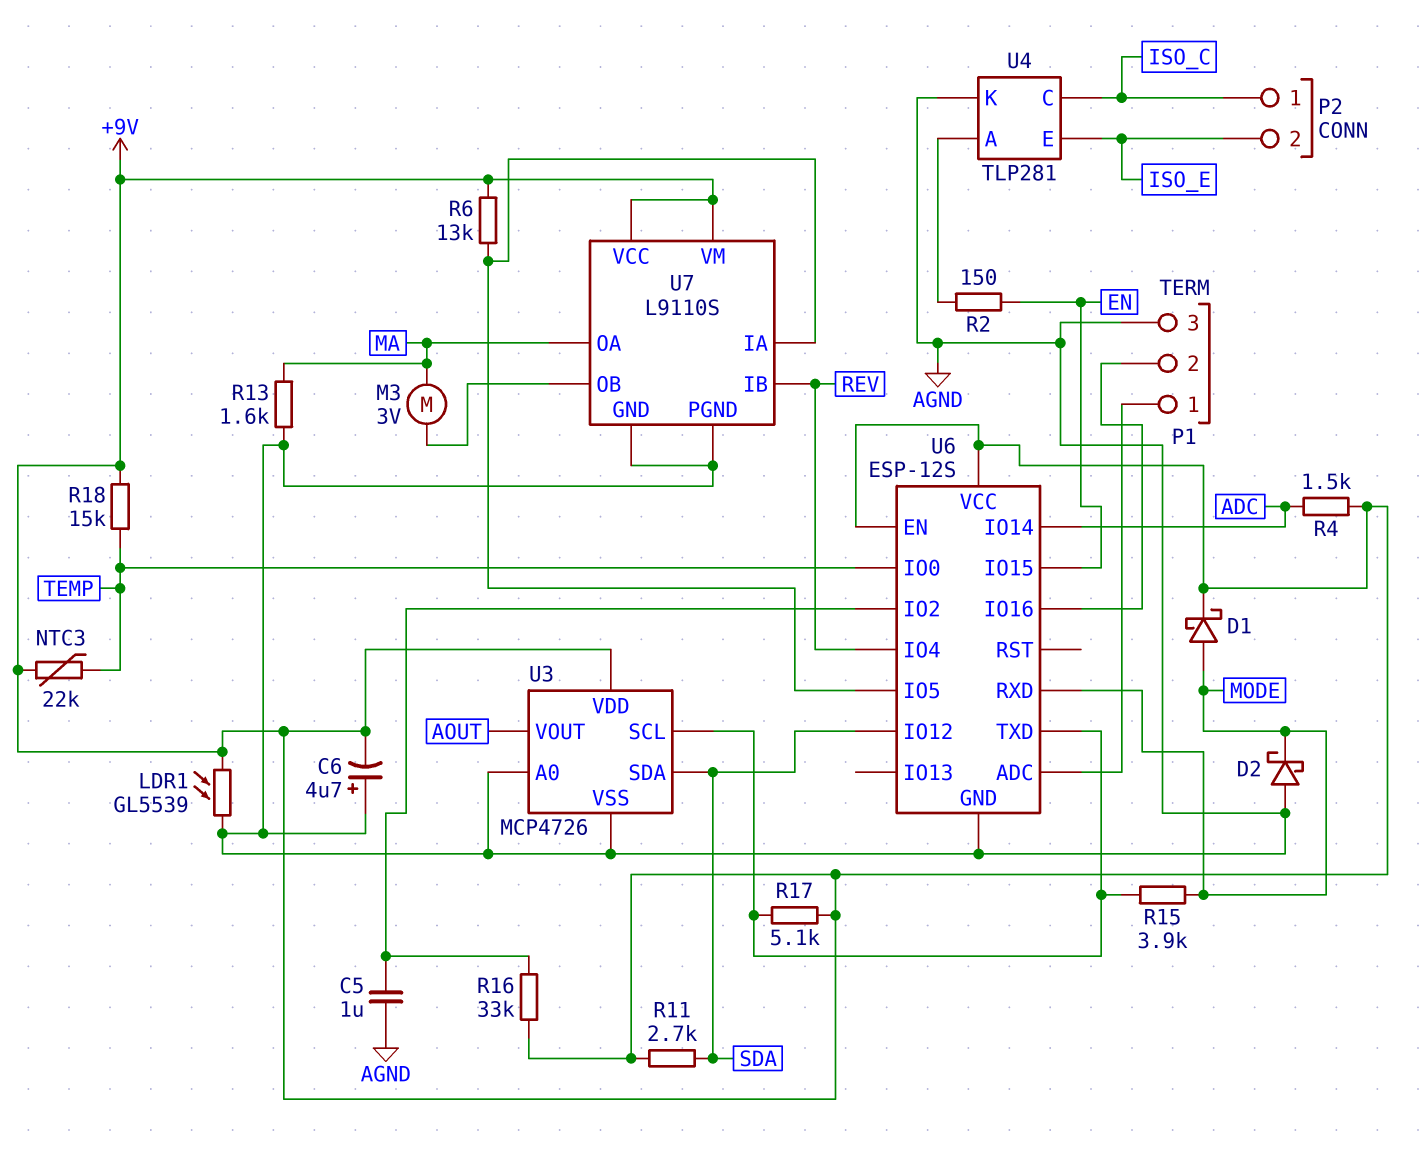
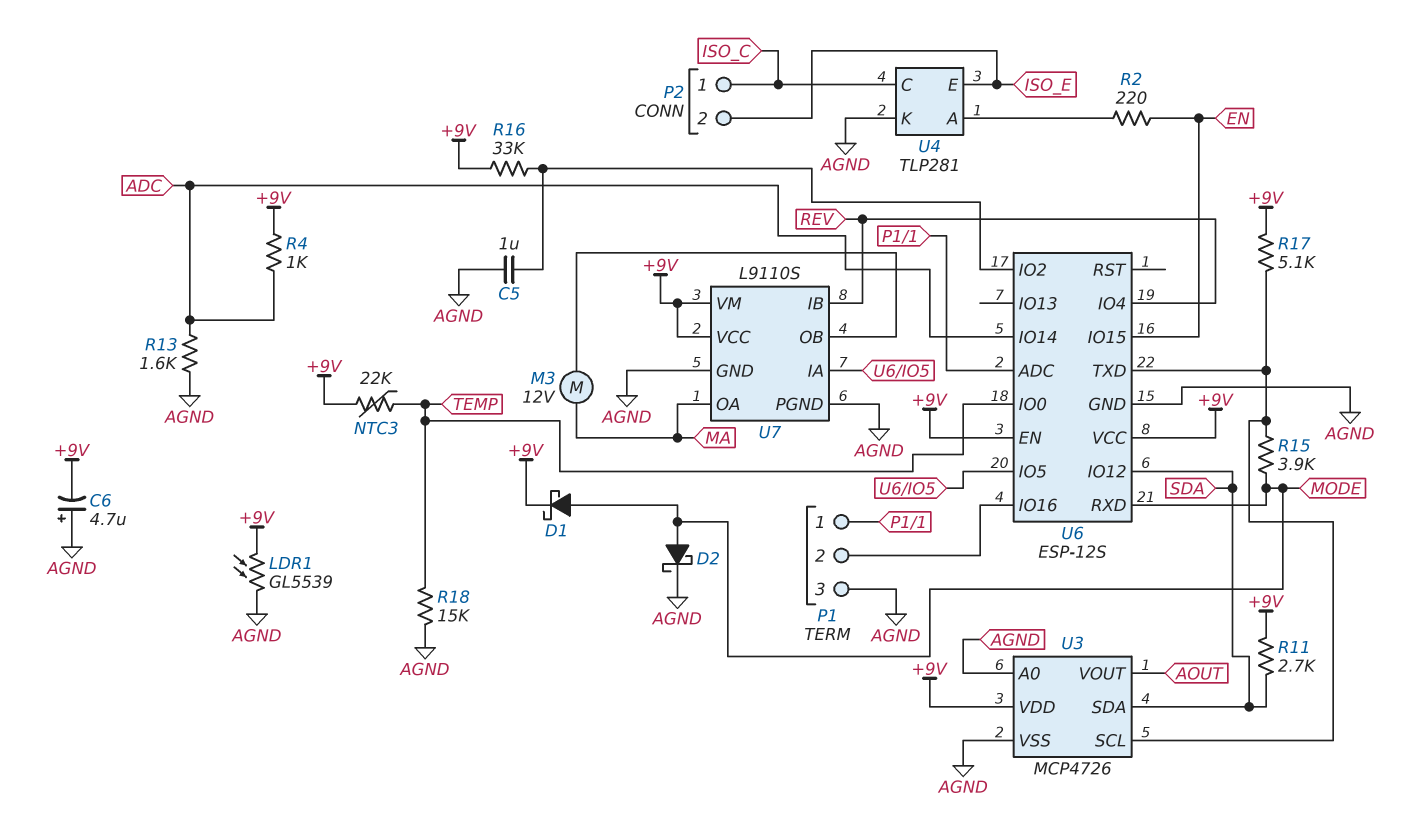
D2: schottky (A AGND, K MODE) -> schottky (A MODE, K AGND)
M3: motor 3V (MA, U7/OB) -> motor 12V (MA, U7/OB)
R2: 150 (EN, U4/A) -> 220 (EN, U4/A)
R4: 1.5k (+9V, ADC) -> 1k (+9V, ADC)
R6: 13k (+9V, U6/IO5) -> none
R13: 1.6k (AGND, MA) -> 1.6k (ADC, AGND)
R18: 15k (+9V, TEMP) -> 15k (AGND, TEMP)

